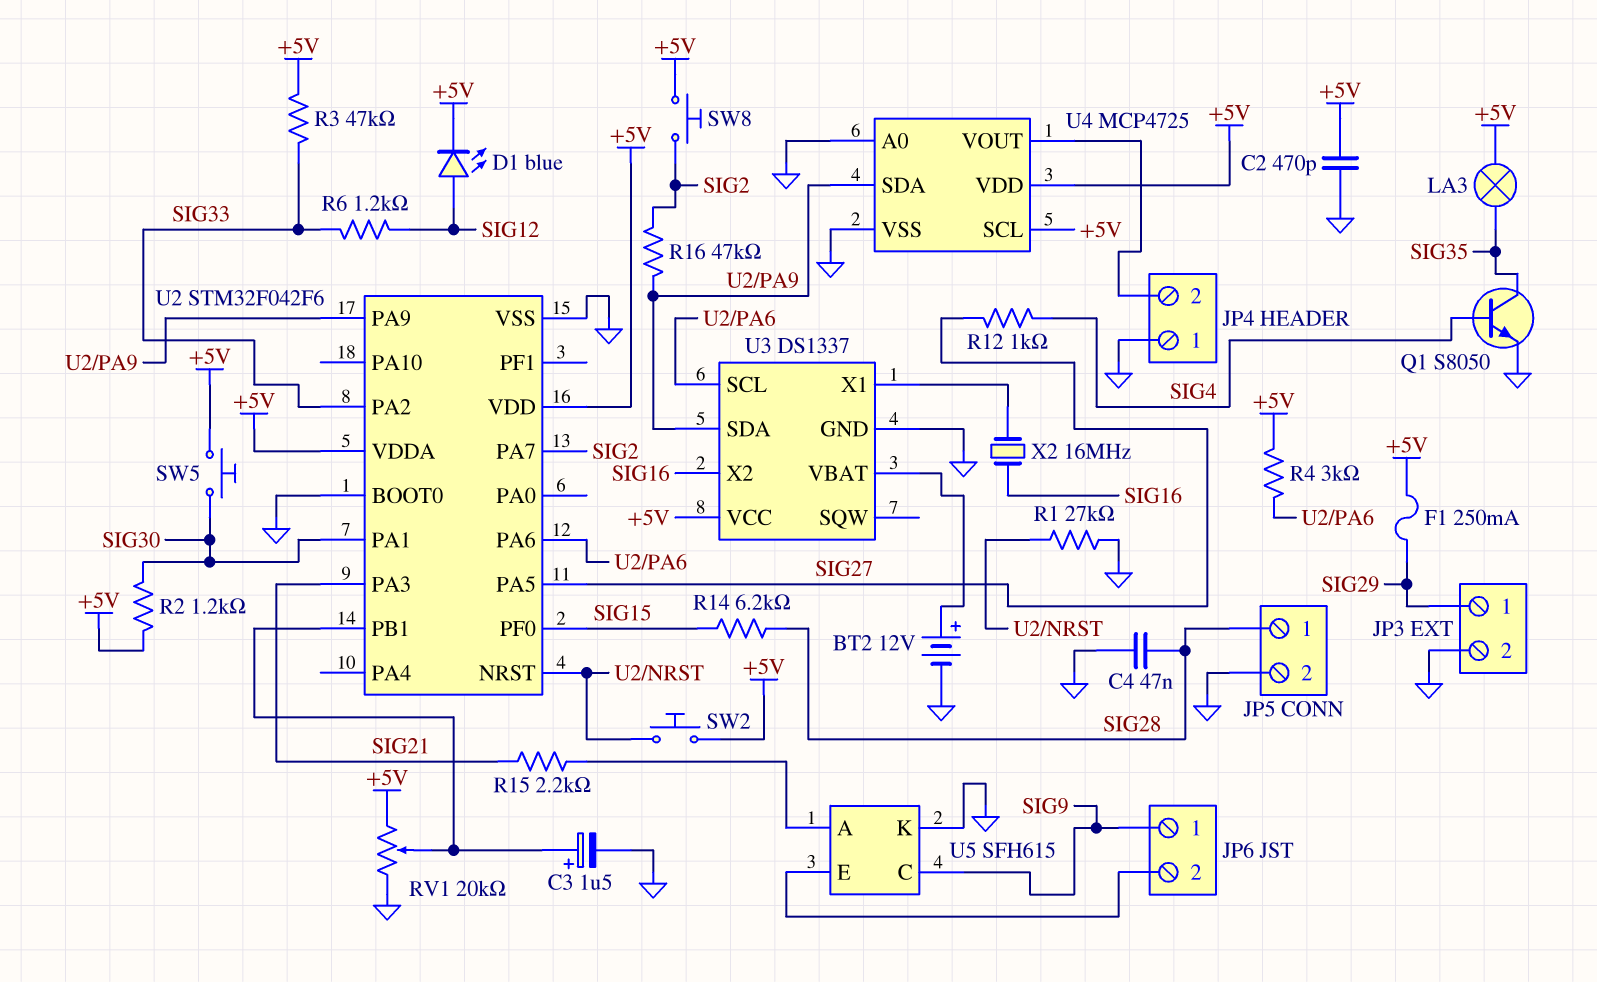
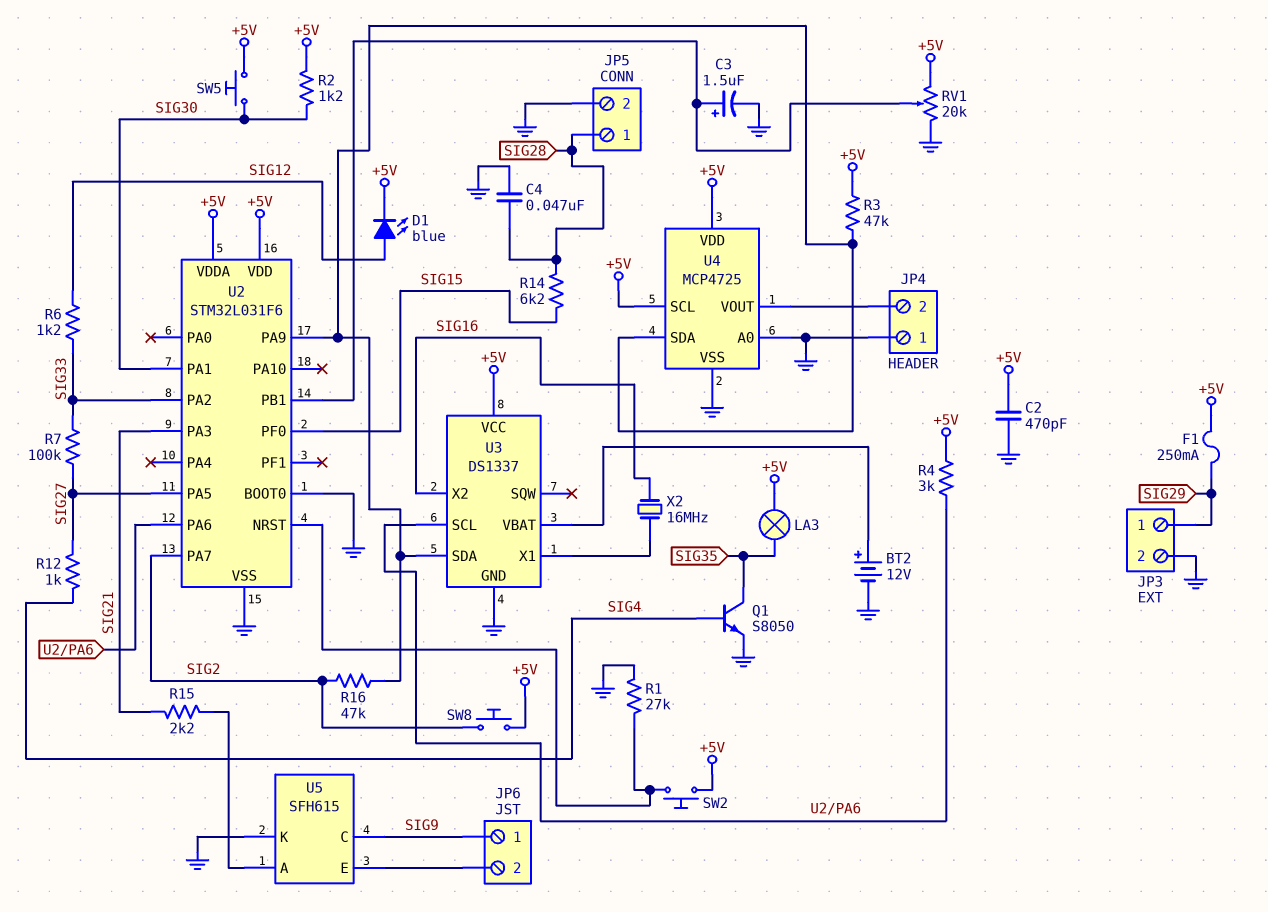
R3: 47k (+5V, SIG33) -> 47k (+5V, U2/PA9)
R7: none -> 100k (SIG27, SIG33)
U2: STM32F042F6 -> STM32L031F6

